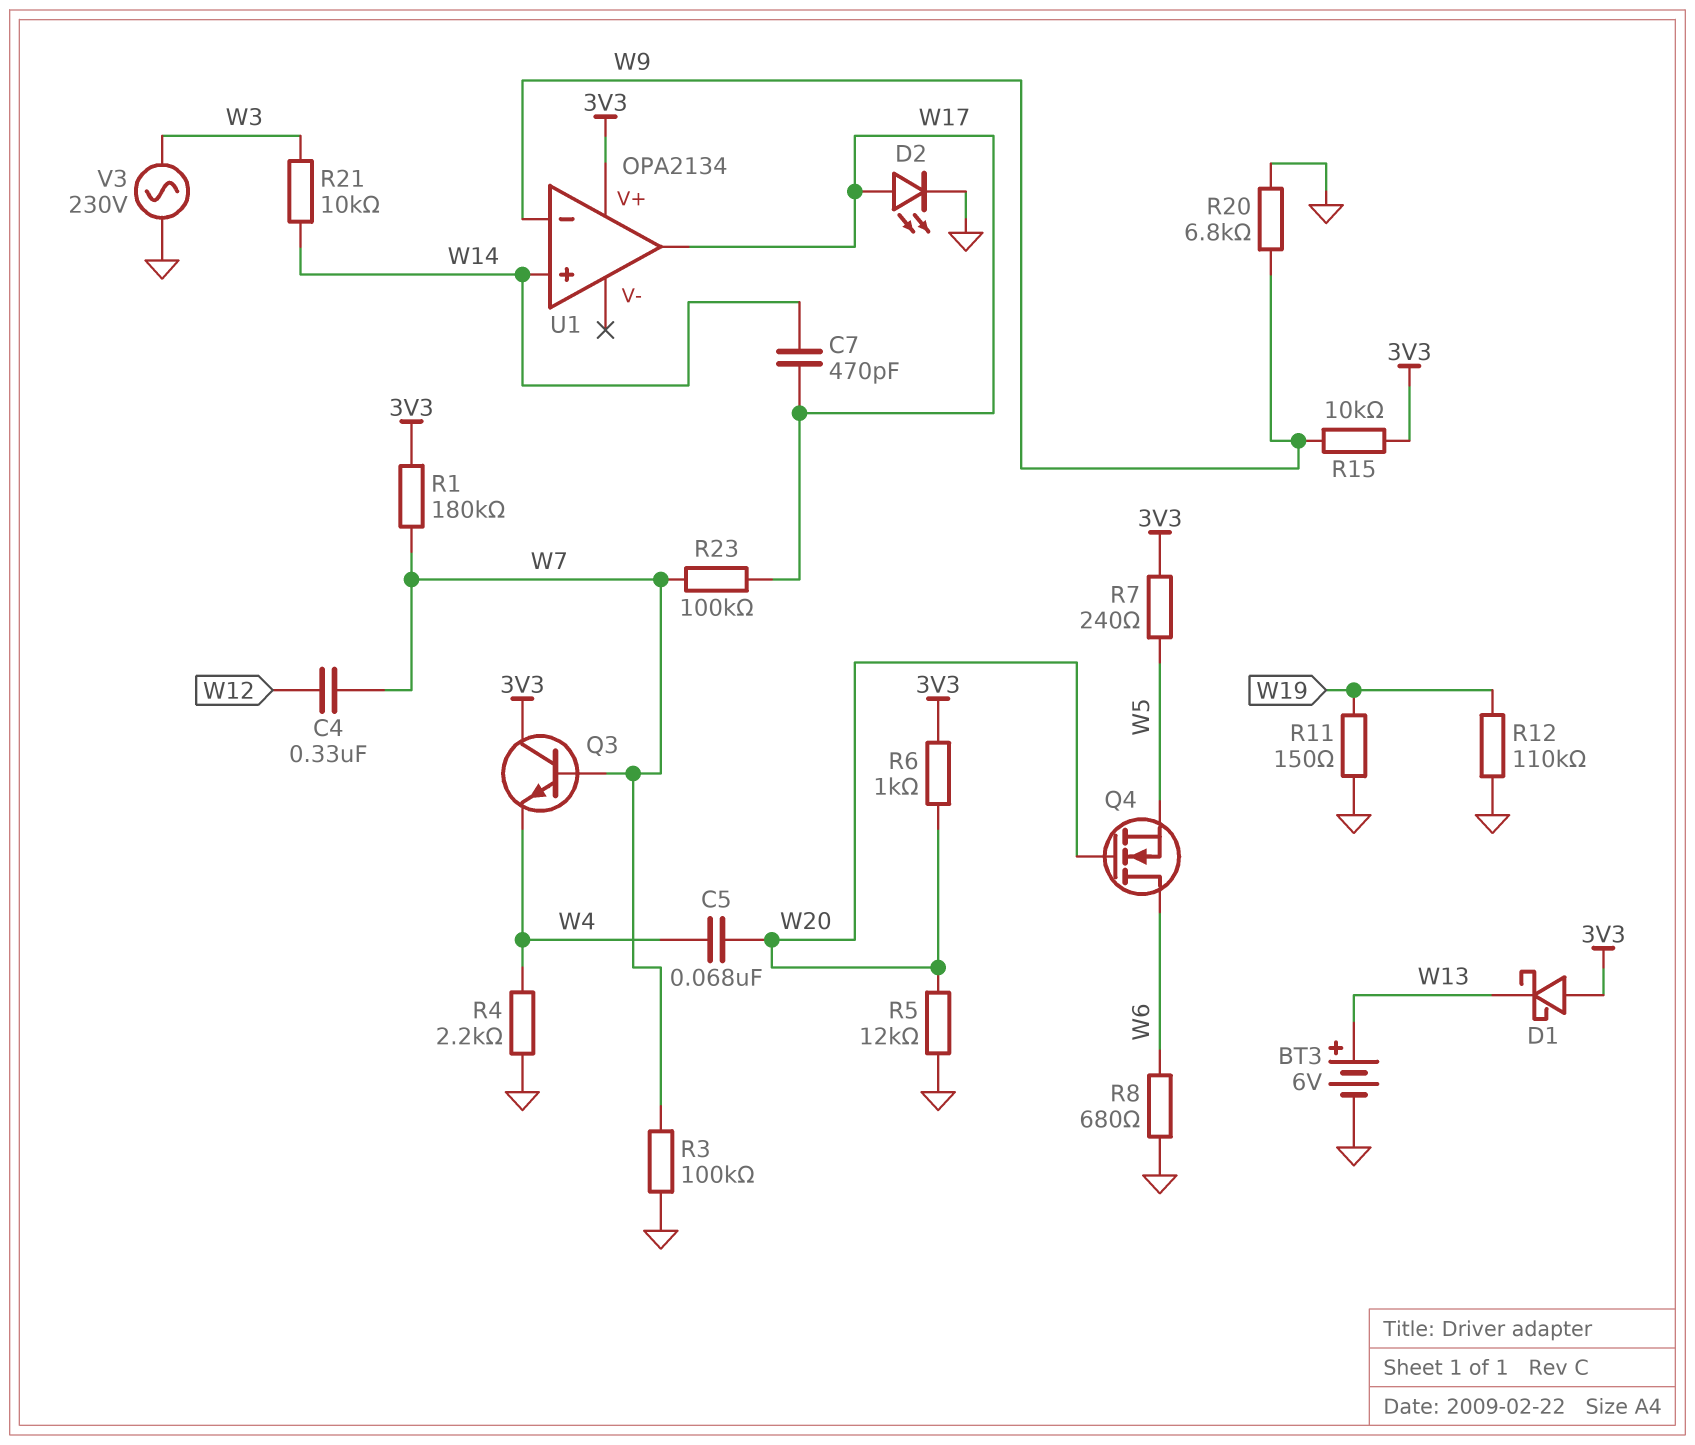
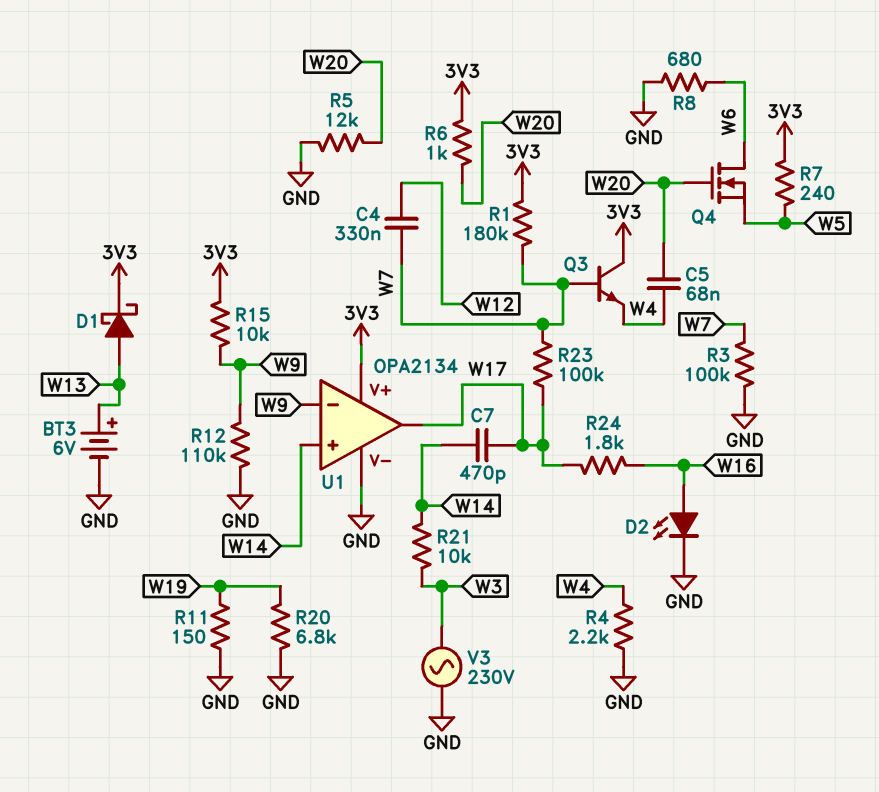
D1: schottky (A 3V3, K W13) -> schottky (A W13, K 3V3)
D2: LED (A W17, K GND) -> LED (A W16, K GND)
R12: 110k (GND, W19) -> 110k (GND, W9)
R20: 6.8k (GND, W9) -> 6.8k (GND, W19)
R24: none -> 1.8k (W16, W17)
U1 pin V-: none -> GND

